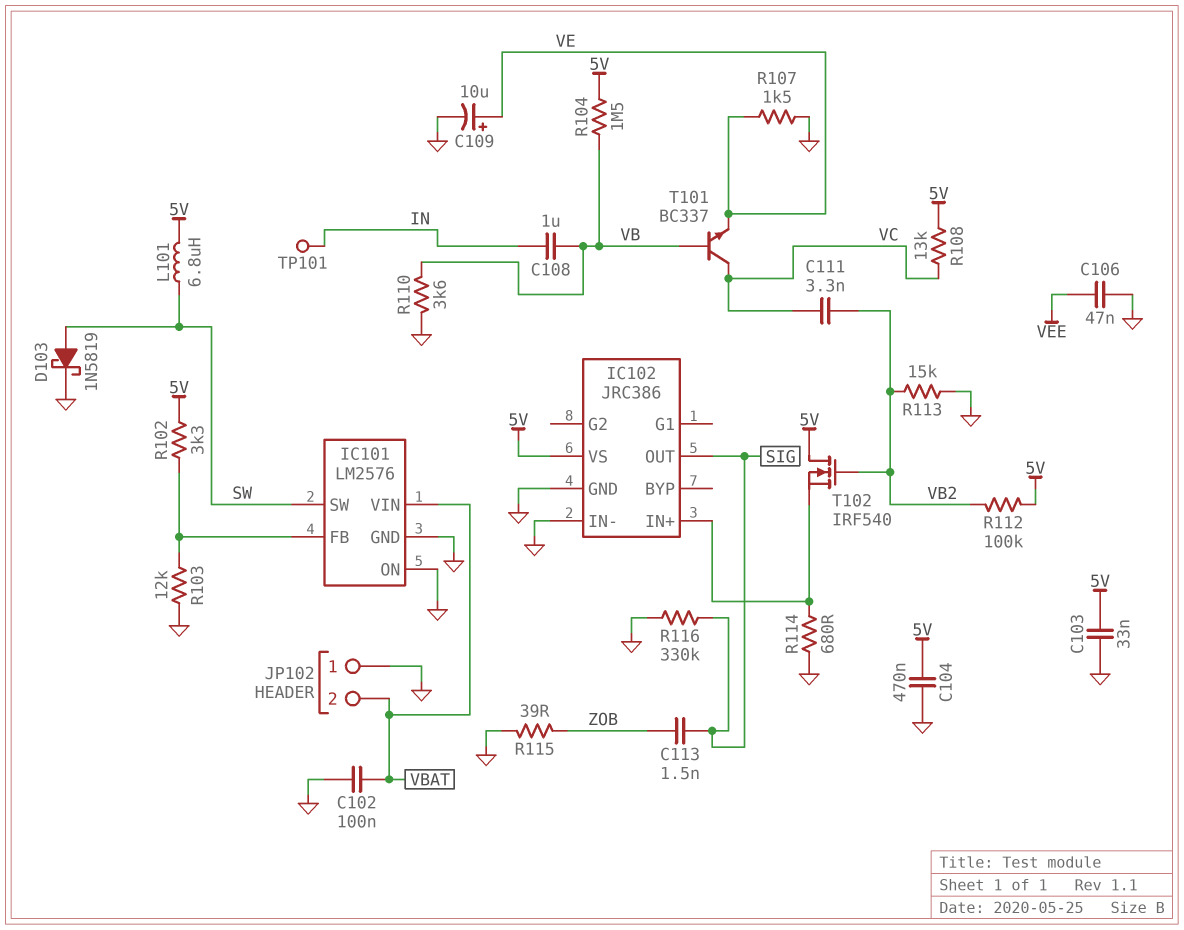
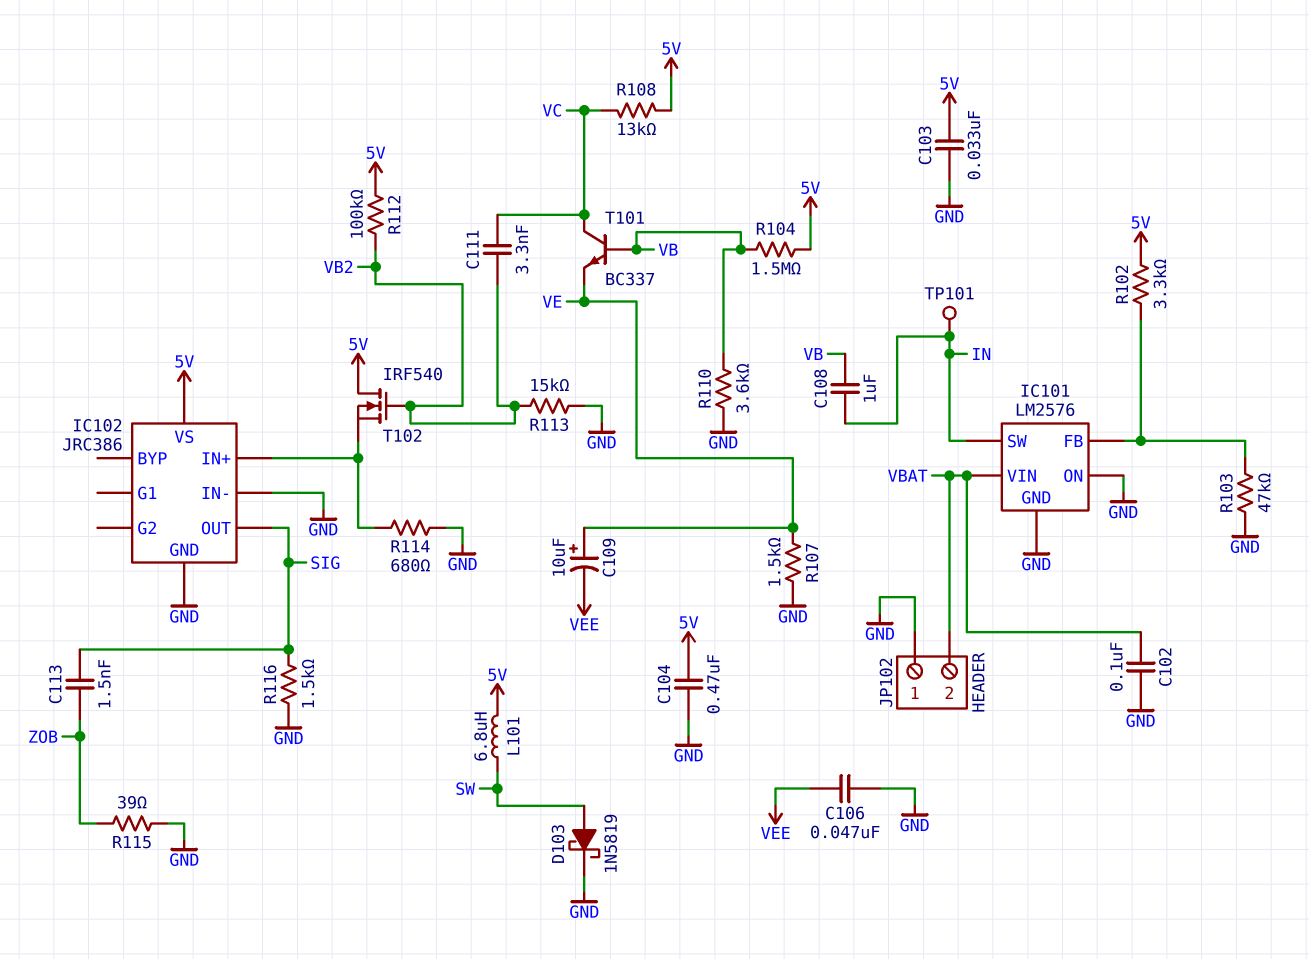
C109: 10uF (plus VE, minus GND) -> 10uF (plus VE, minus VEE)
IC101 pin SW: SW -> IN
R103: 12k (GND, IC101/FB) -> 47k (GND, IC101/FB)
R116: 330k (GND, SIG) -> 1.5k (GND, SIG)

